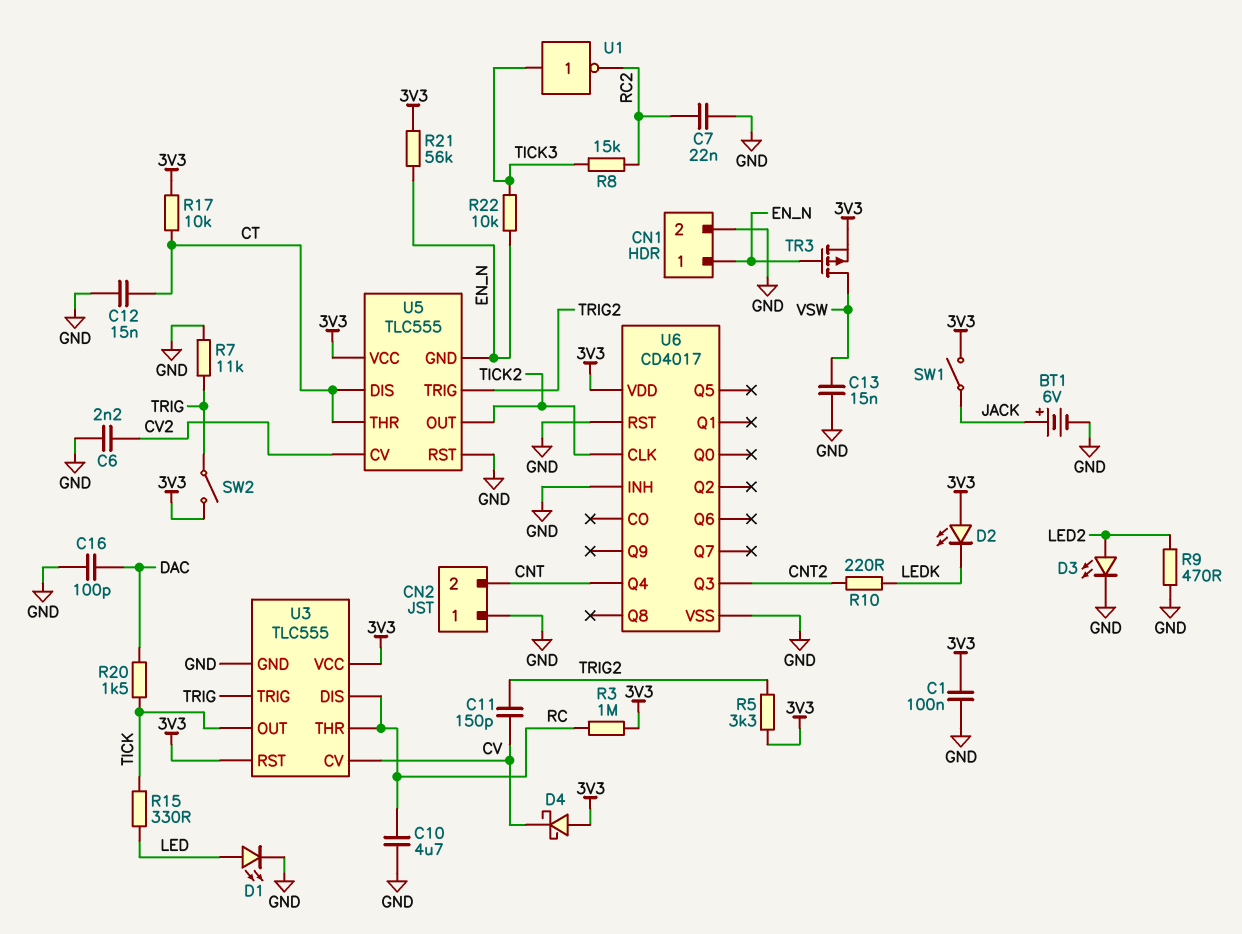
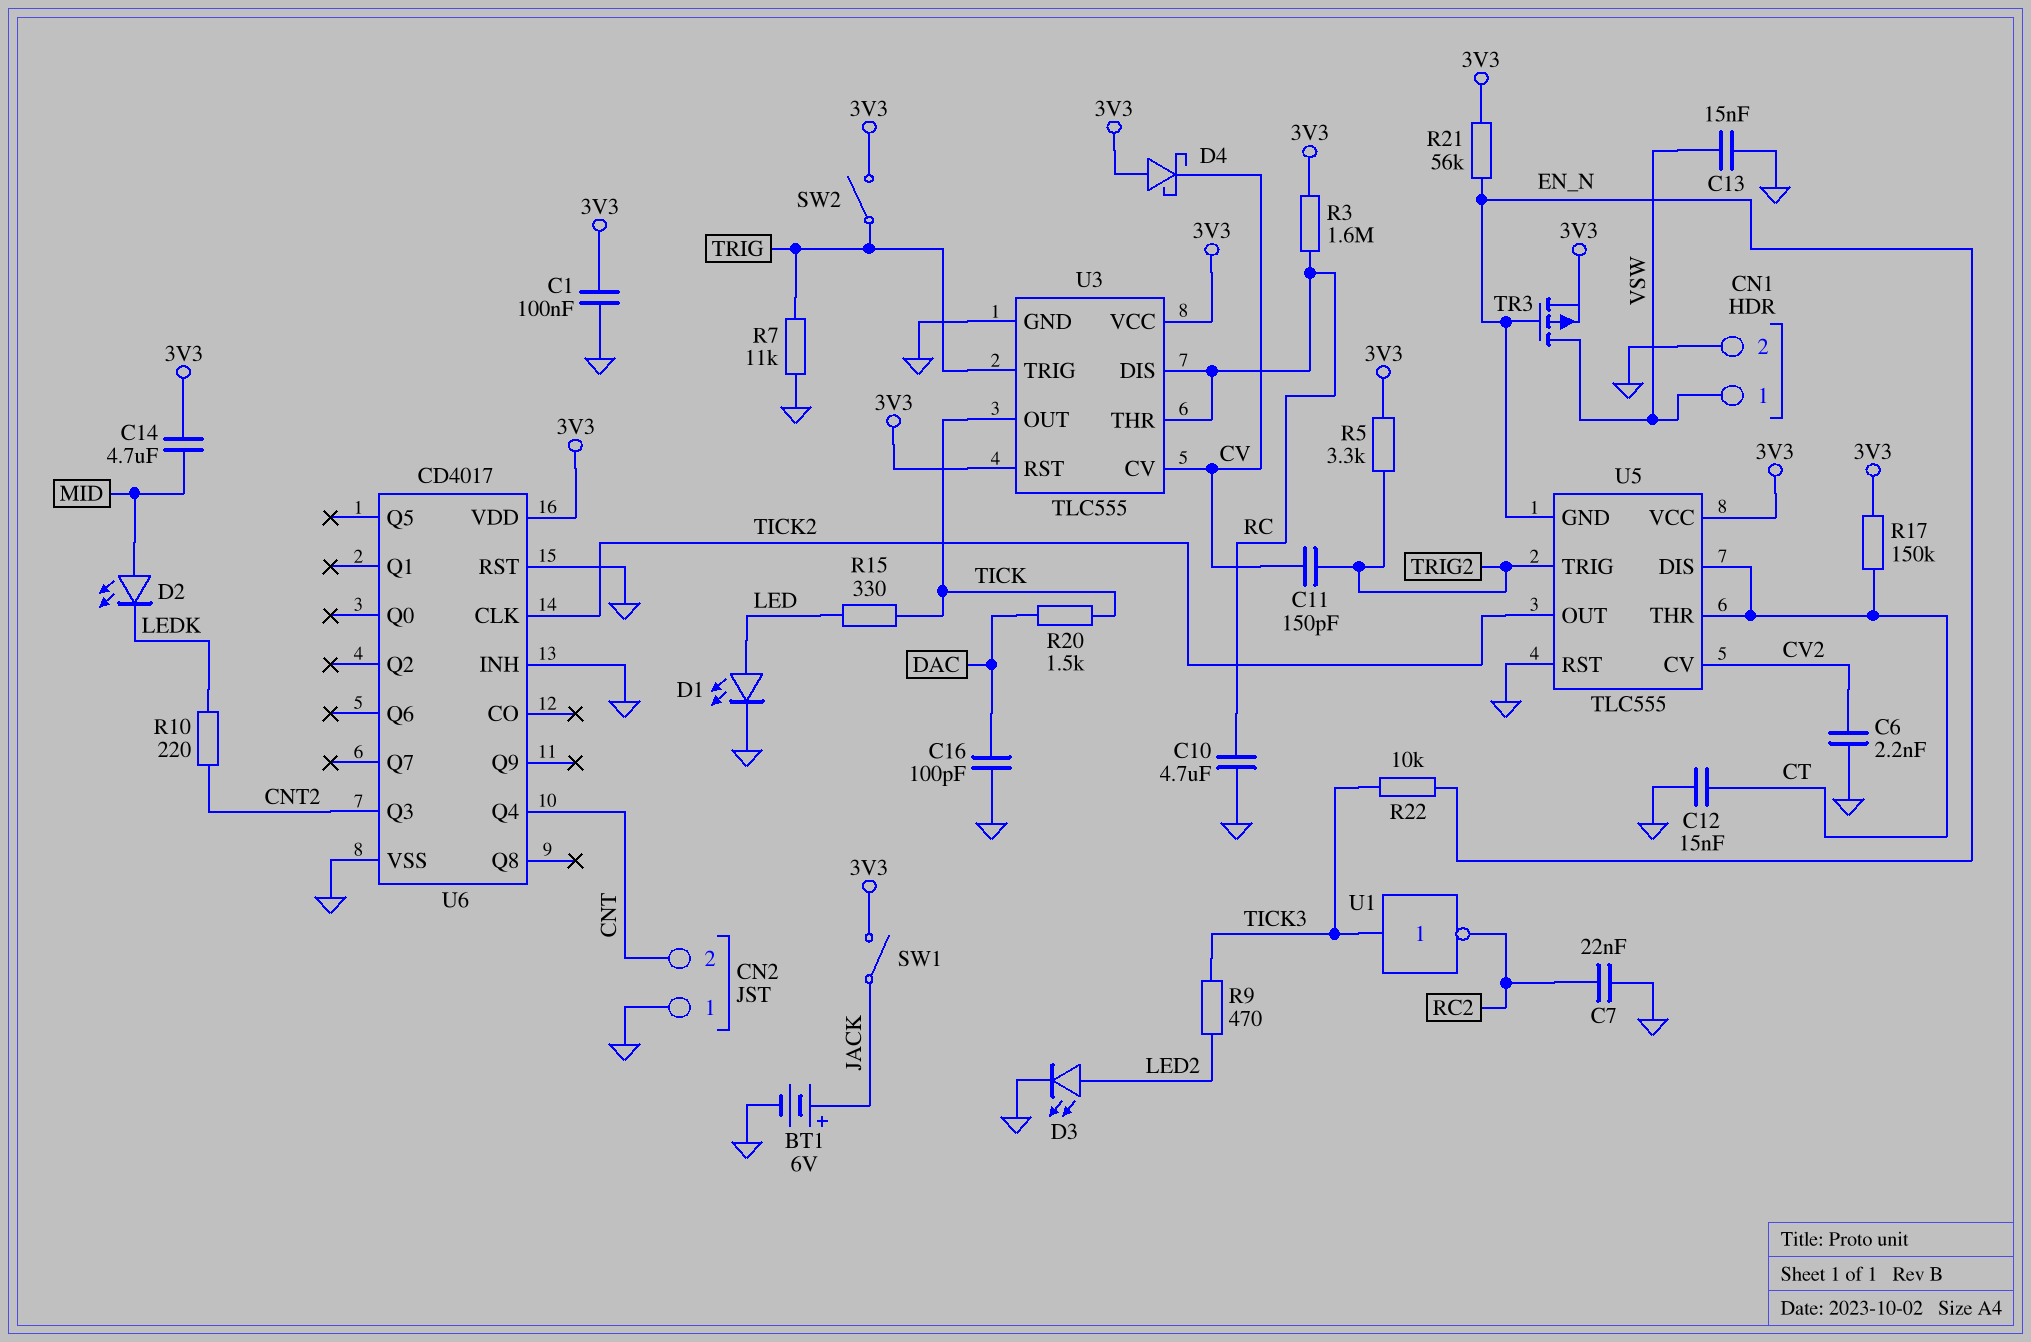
C14: none -> 4.7uF (3V3, MID)
CN1 pin 1: EN_N -> VSW
D2: LED (A 3V3, K LEDK) -> LED (A MID, K LEDK)
R3: 1M (3V3, RC) -> 1.6M (3V3, RC)
R8: 15k (RC2, TICK3) -> none
R9: 470 (GND, LED2) -> 470 (LED2, TICK3)
R17: 10k (3V3, CT) -> 150k (3V3, CT)

